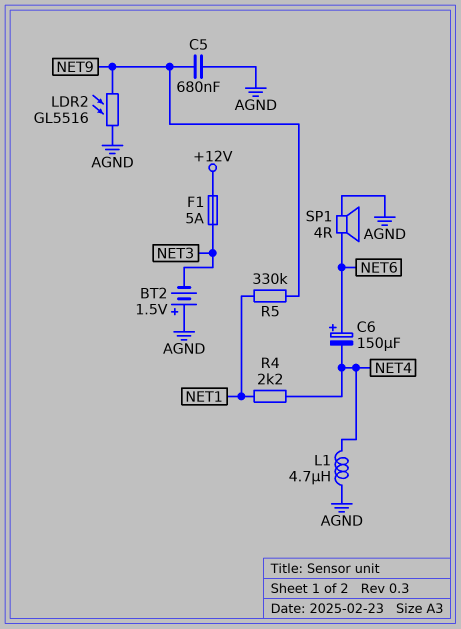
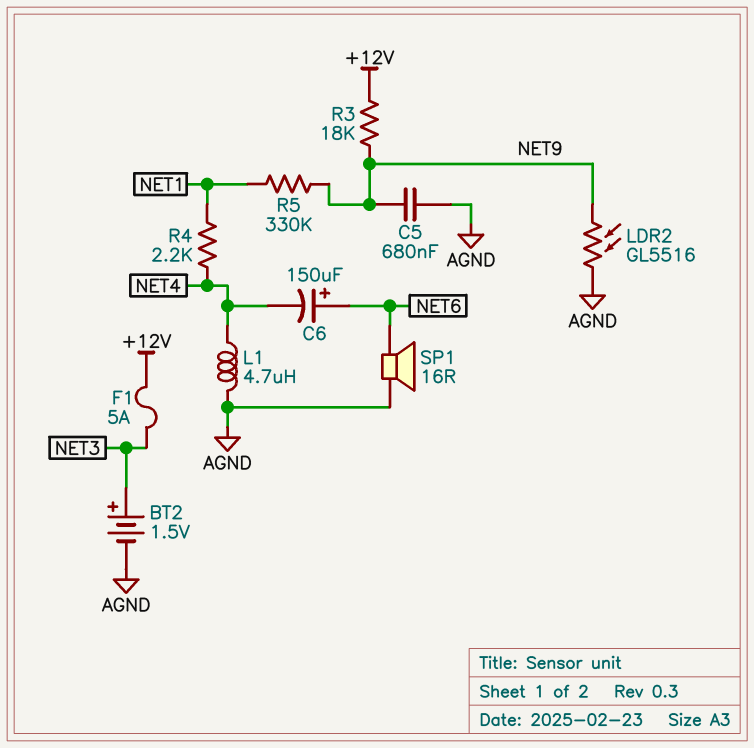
BT2: 1.5V (plus AGND, minus NET3) -> 1.5V (plus NET3, minus AGND)
R3: none -> 18k (+12V, NET9)
SP1: speaker 4R (AGND, NET6) -> speaker 16R (AGND, NET6)

